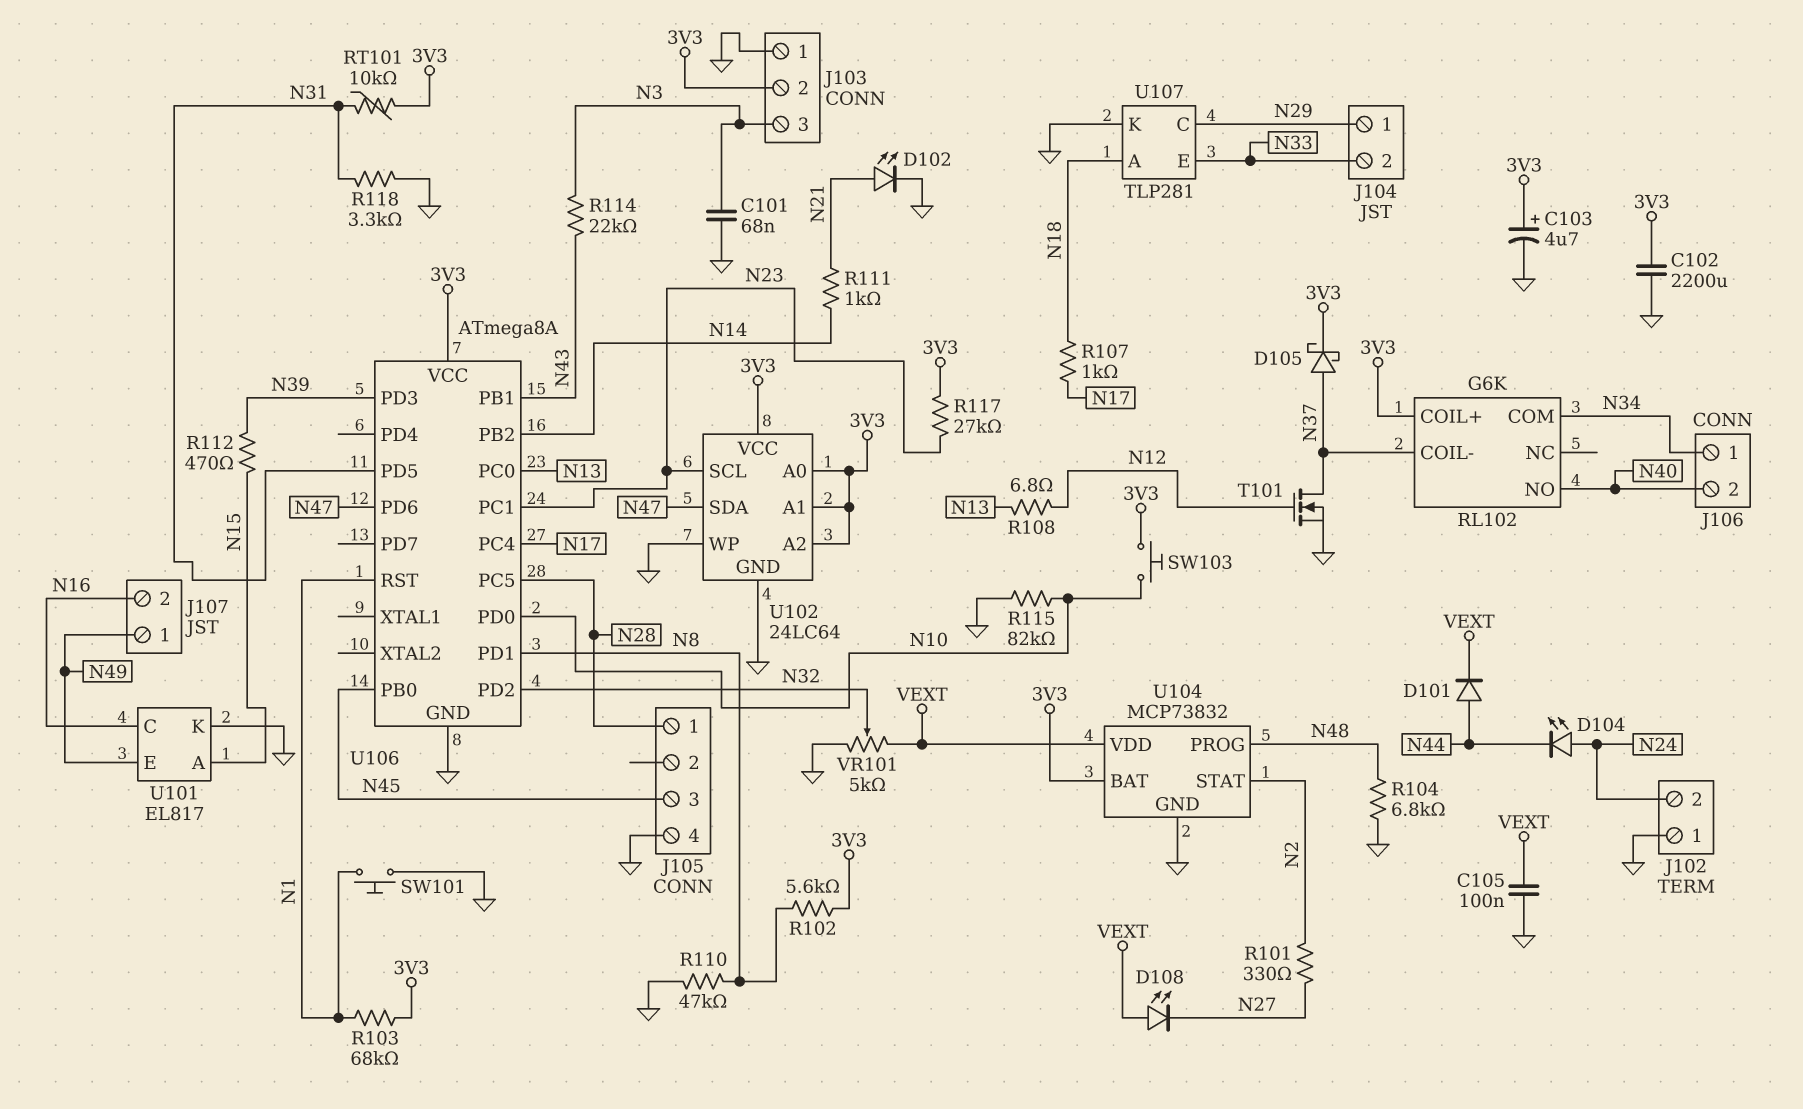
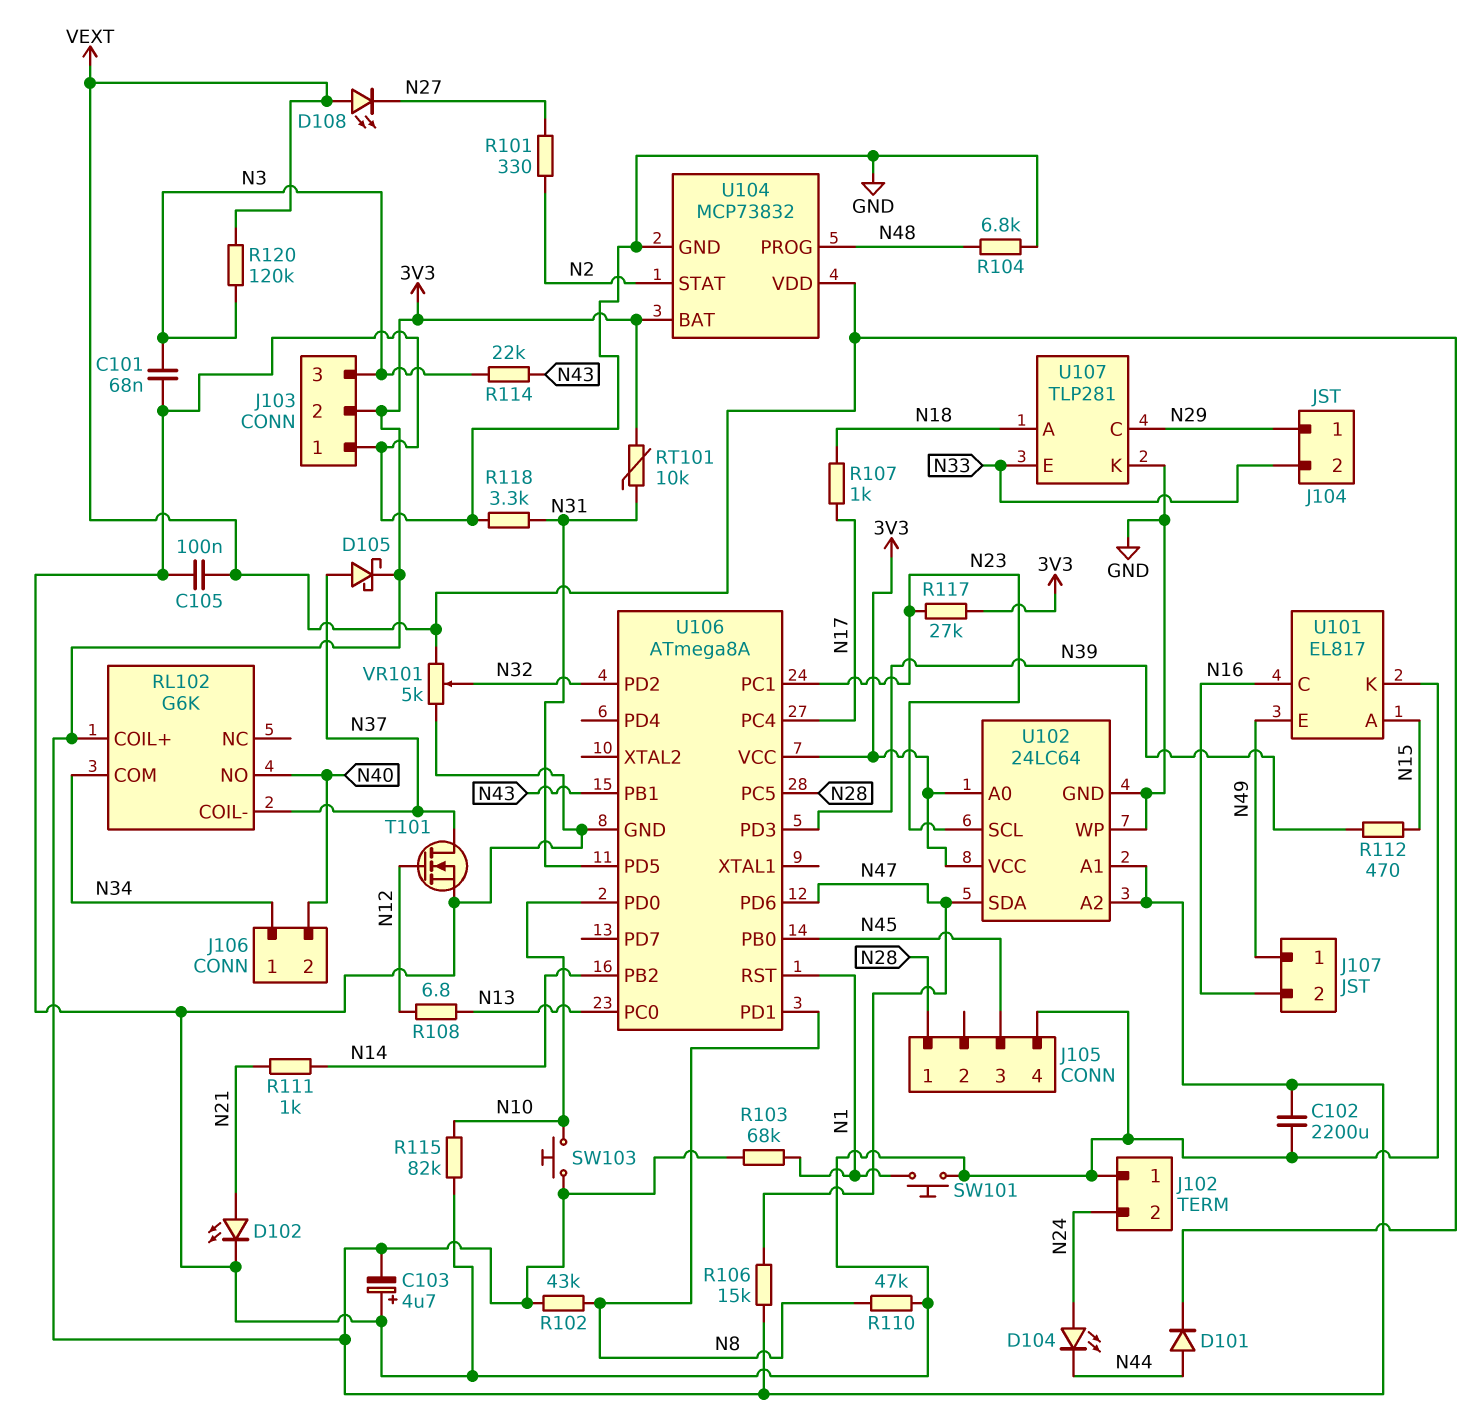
C103: 4.7uF (plus 3V3, minus GND) -> 4.7uF (plus GND, minus 3V3)
R102: 5.6k (3V3, N8) -> 43k (3V3, N8)
R106: none -> 15k (3V3, N47)
R120: none -> 120k (N3, VEXT)

